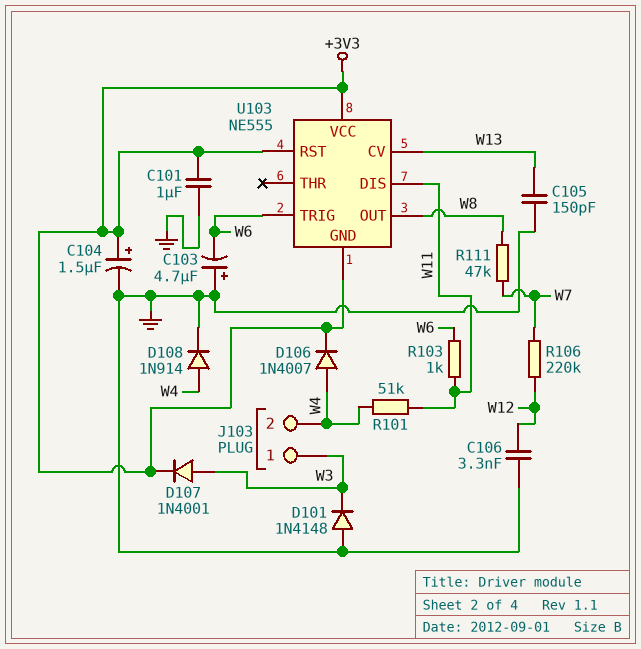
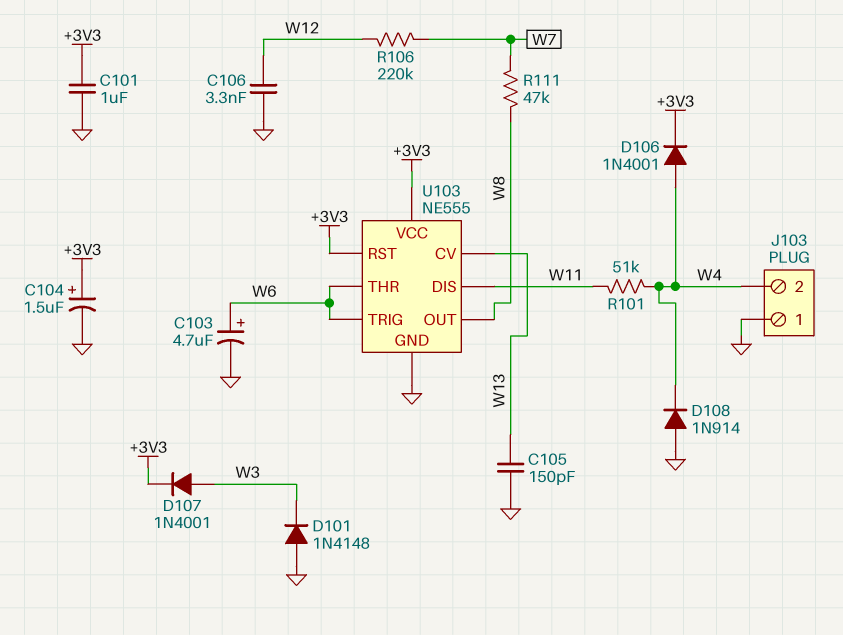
C103: 4.7uF (plus GND, minus W6) -> 4.7uF (plus W6, minus GND)
D106: diode 1N4007 (A W4, K +3V3) -> diode 1N4001 (A W4, K +3V3)
D108: diode 1N914 (A W4, K GND) -> diode 1N914 (A GND, K W4)
J103 pin 1: W3 -> GND
R103: 1k (W6, W11) -> none
U103 pin GND: +3V3 -> GND
U103 pin THR: none -> W6

